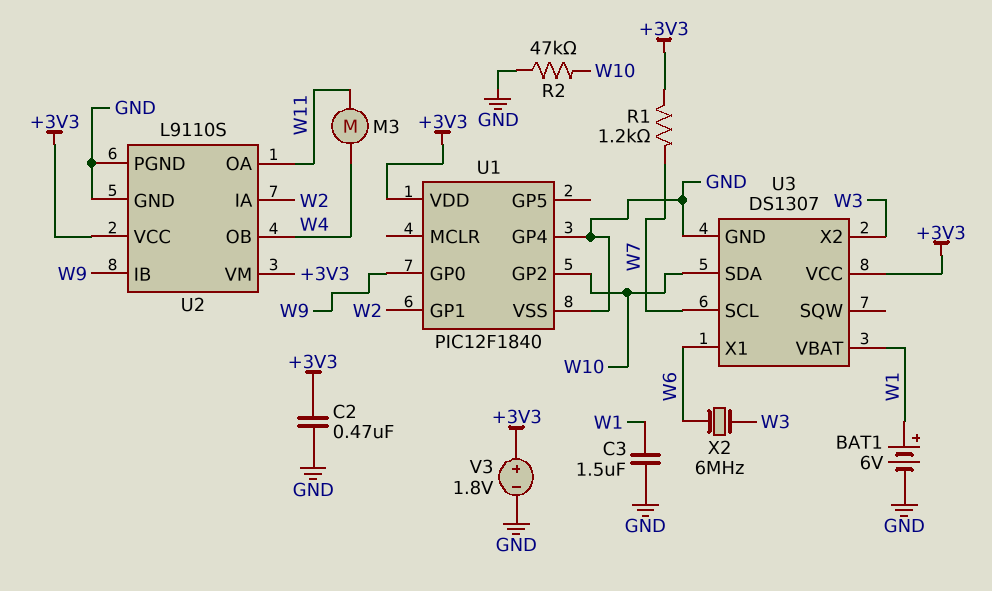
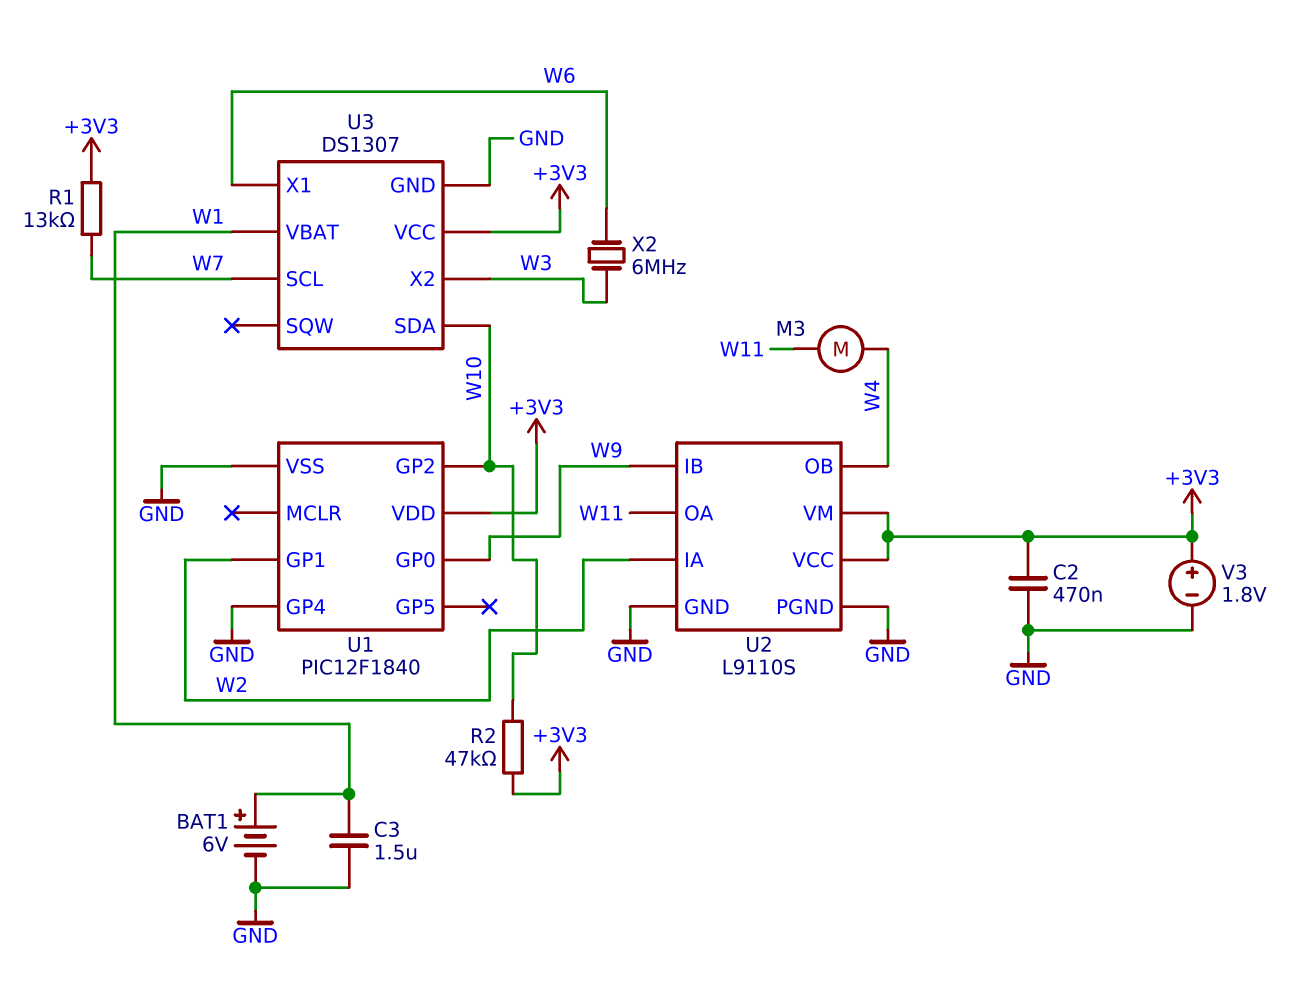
R1: 1.2k (+3V3, W7) -> 13k (+3V3, W7)
R2: 47k (GND, W10) -> 47k (+3V3, W10)

